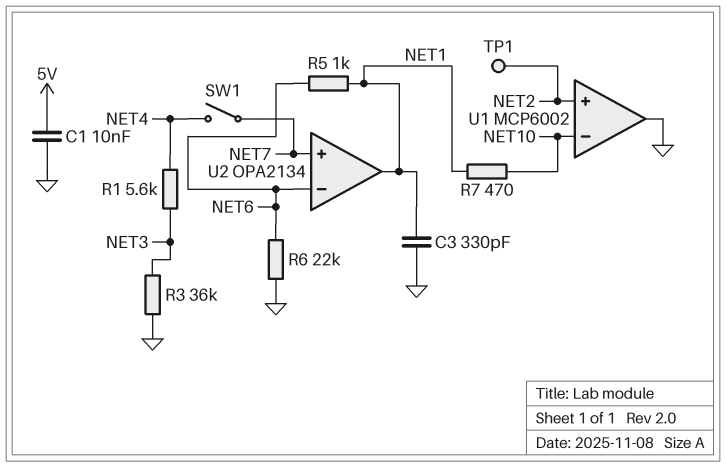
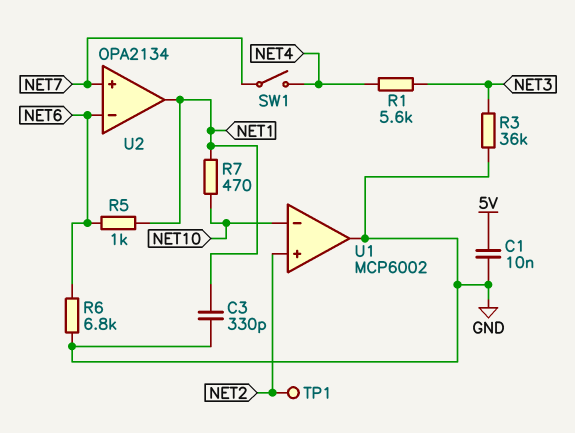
R6: 22k (GND, NET6) -> 6.8k (GND, NET6)

